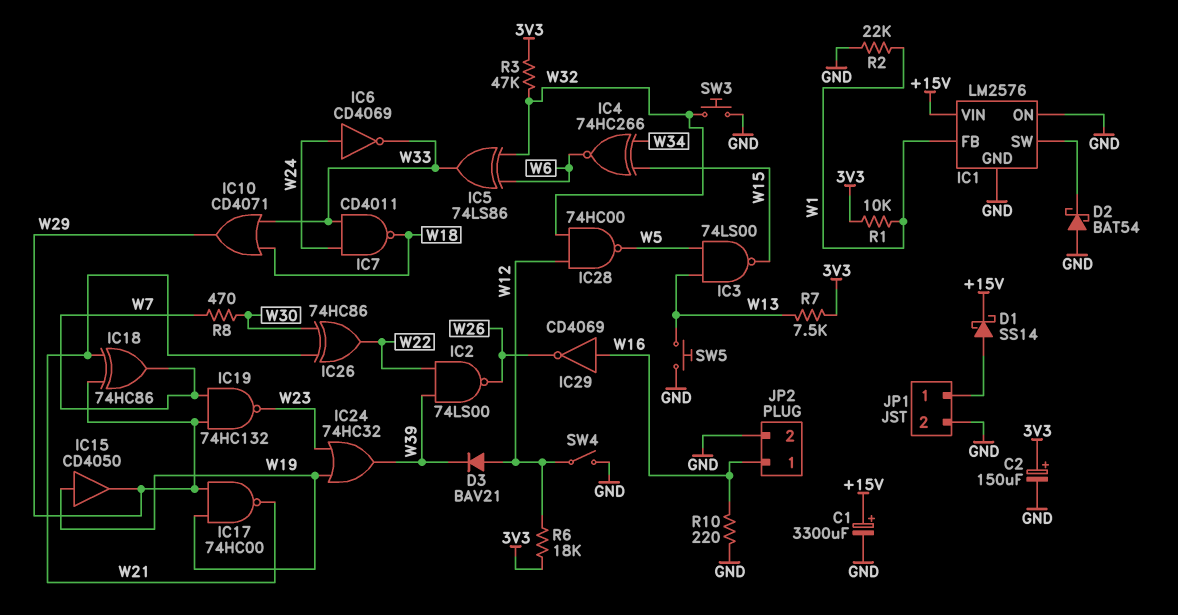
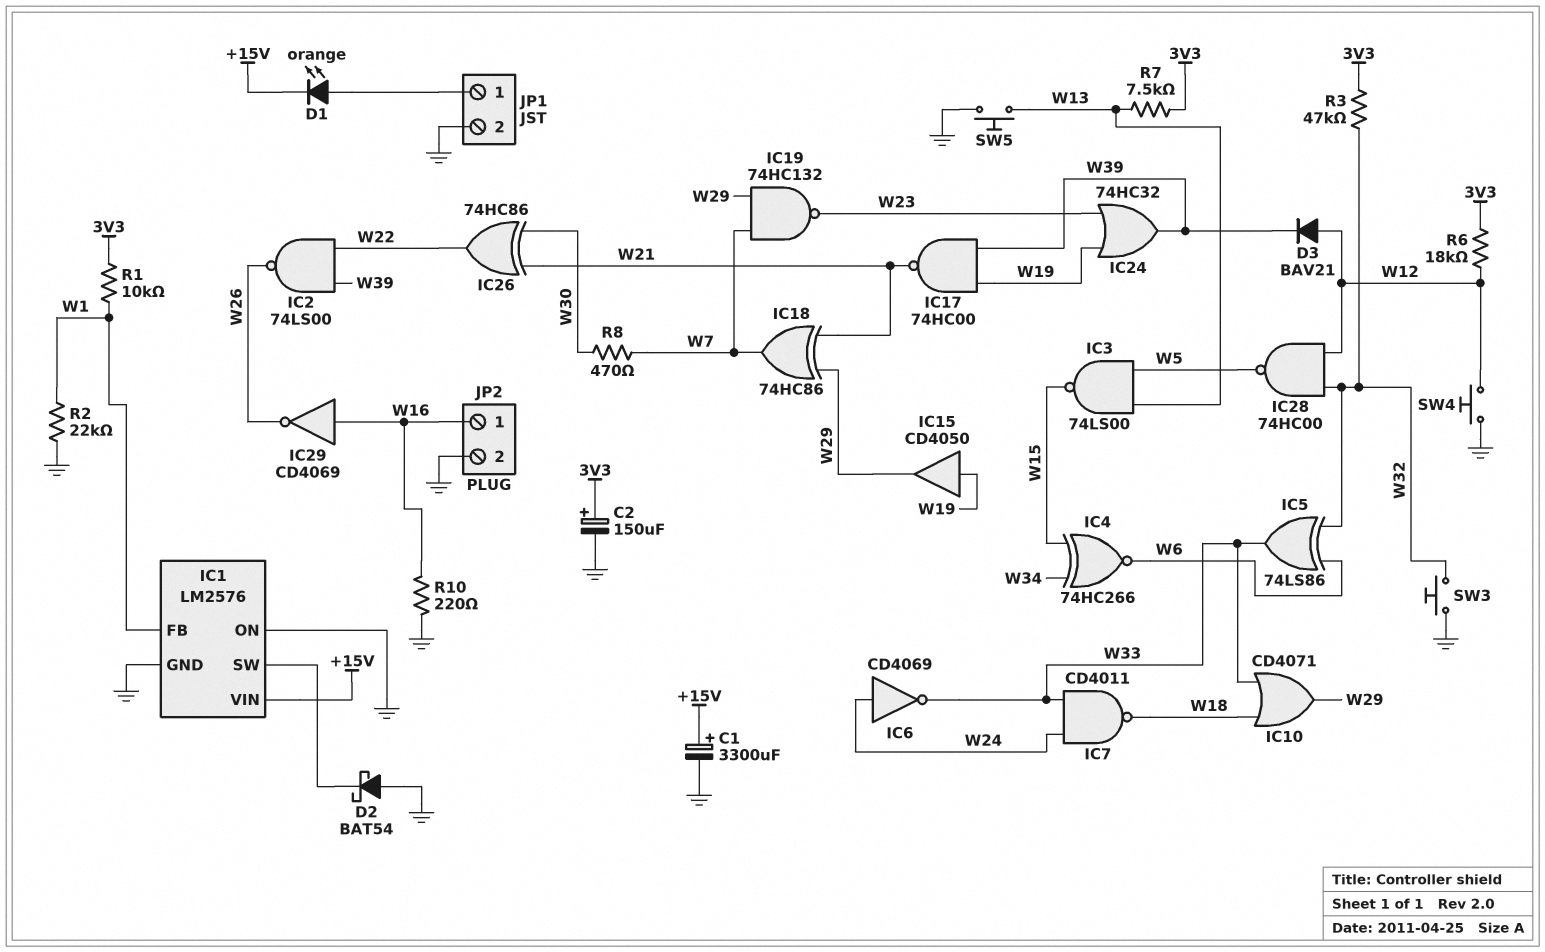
D1: schottky SS14 (A JP1/1, K +15V) -> LED orange (A JP1/1, K +15V)
IC17: NAND 74HC00 (in W19, in W29, out W21) -> NAND 74HC00 (in W19, in W39, out W21)
SW4: switch (GND, W12) -> button (GND, W12)

